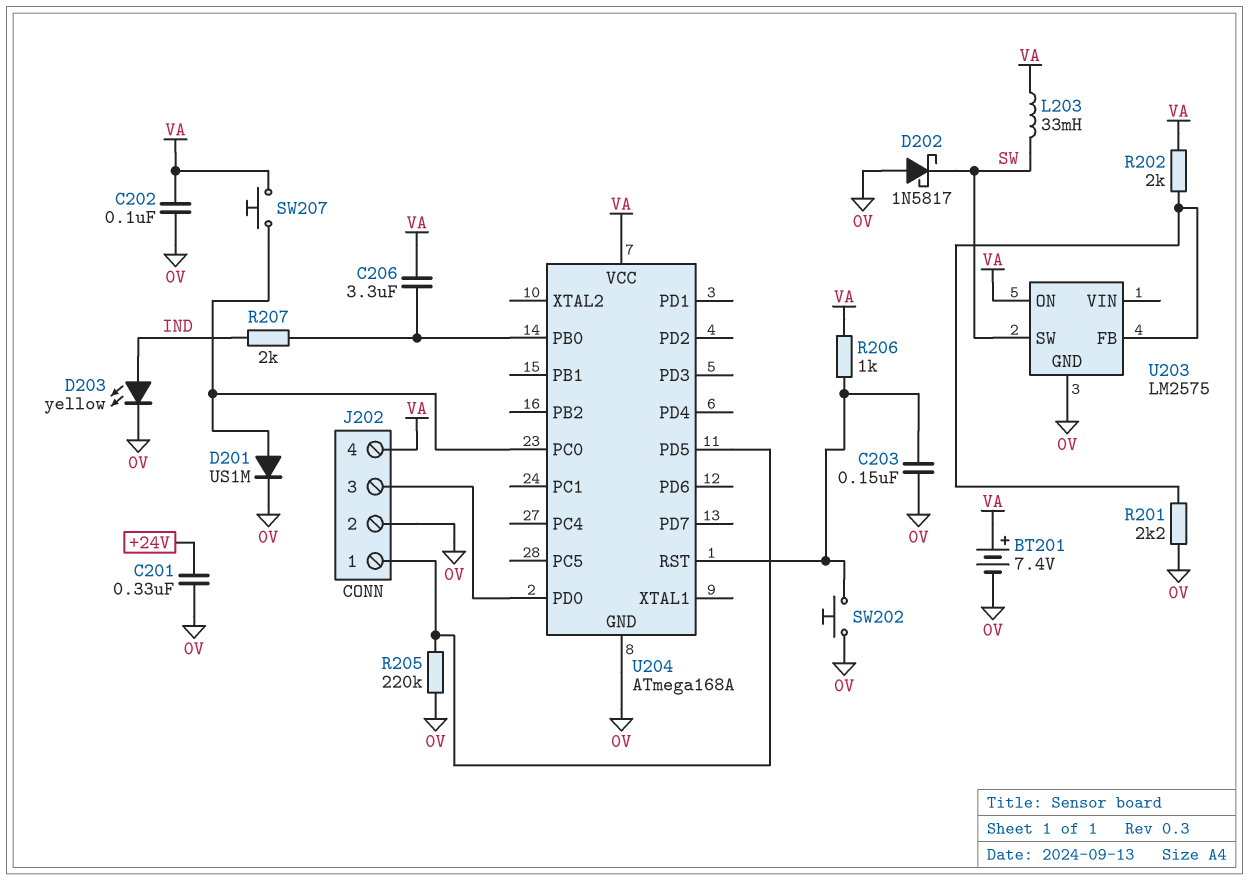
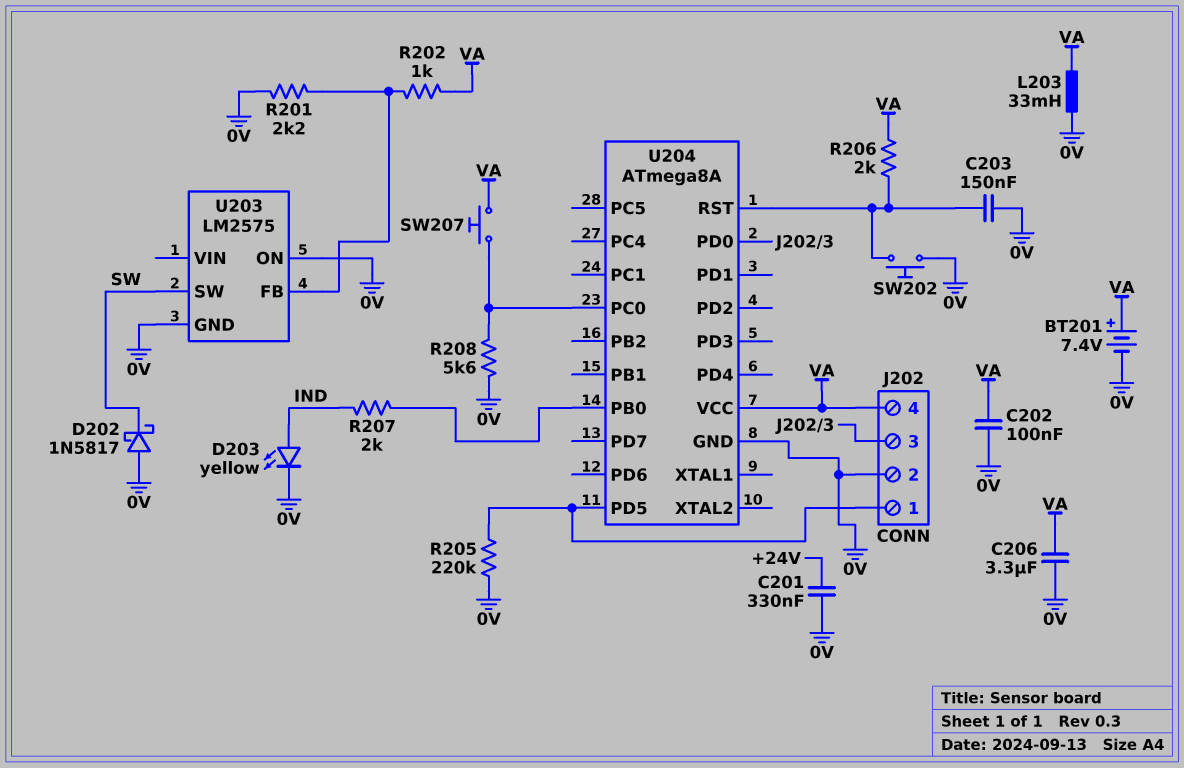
C206: 3.3uF (U204/PB0, VA) -> 3.3uF (0V, VA)
D201: diode US1M (A U204/PC0, K 0V) -> none
L203: 33mH (SW, VA) -> 33mH (0V, VA)
R202: 2k (U203/FB, VA) -> 1k (U203/FB, VA)
R206: 1k (U204/RST, VA) -> 2k (U204/RST, VA)
R208: none -> 5.6k (0V, U204/PC0)
U203 pin ON: VA -> 0V
U204: ATmega168A -> ATmega8A

